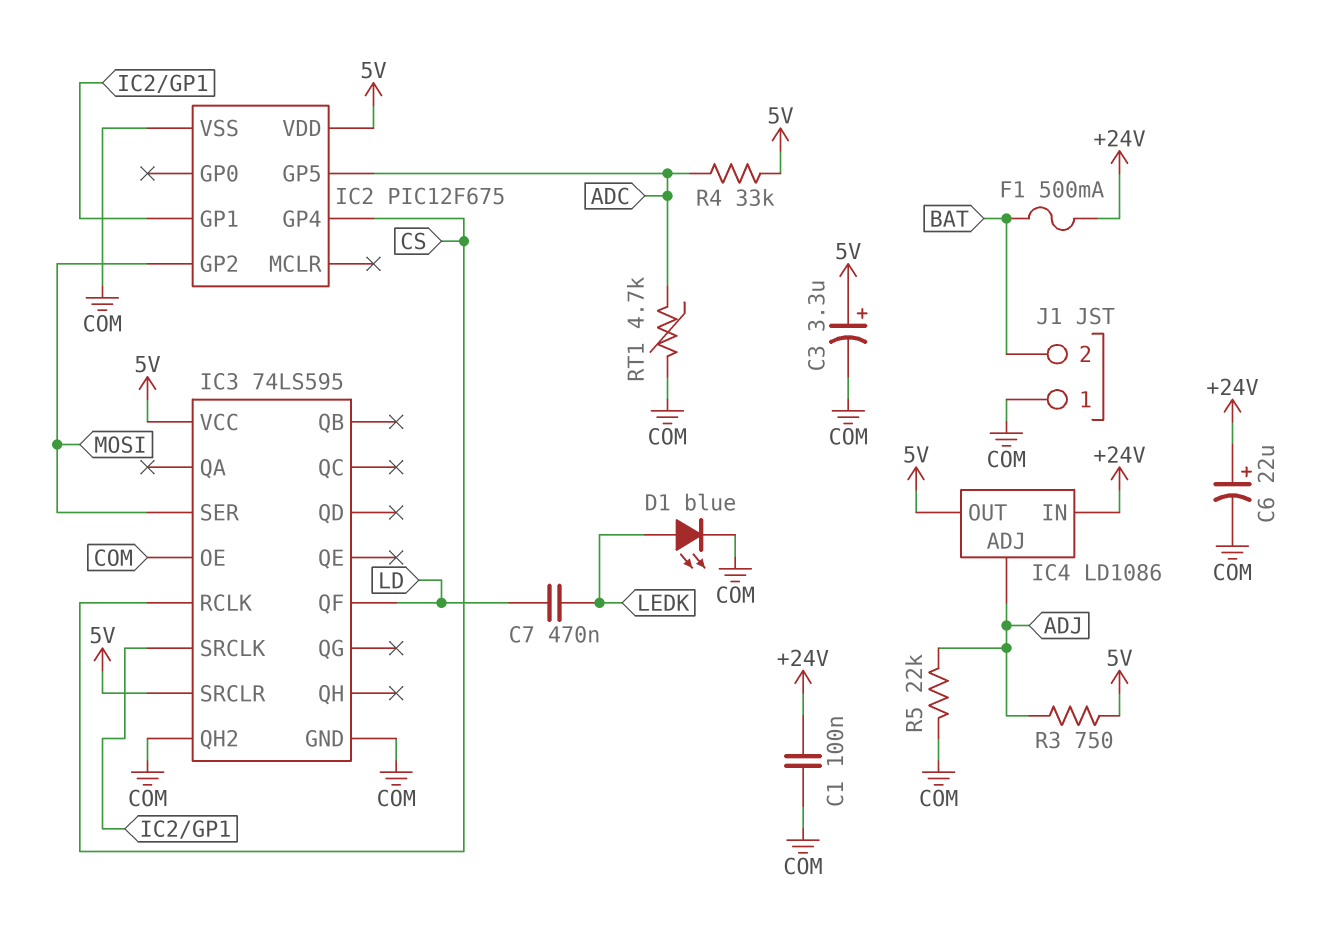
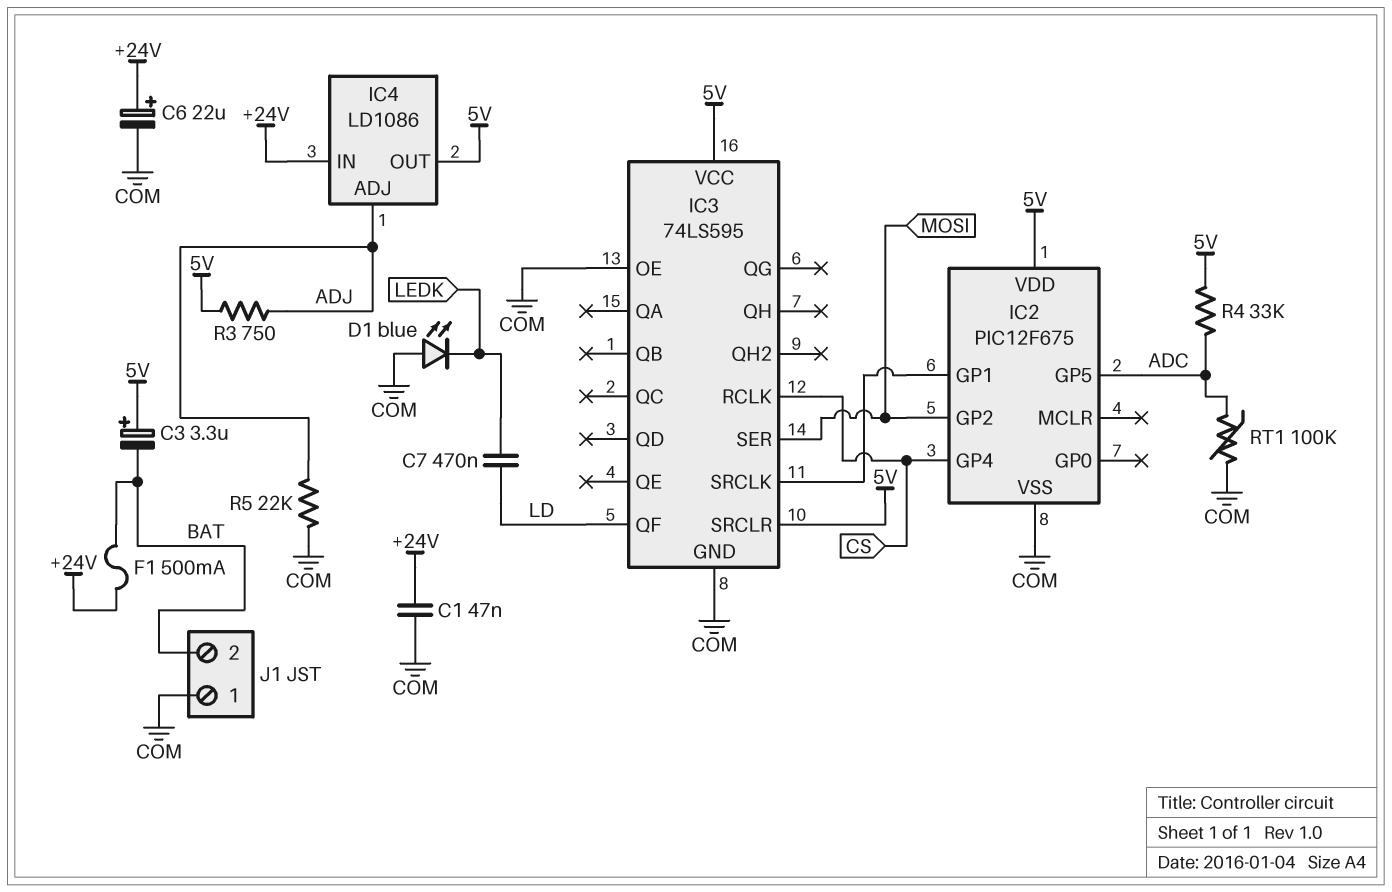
C1: 100nF (+24V, COM) -> 47nF (+24V, COM)
C3: 3.3uF (plus 5V, minus COM) -> 3.3uF (plus 5V, minus BAT)
D1: LED blue (A LEDK, K COM) -> LED blue (A COM, K LEDK)
IC3 pin QH2: COM -> none
RT1: 4.7k (ADC, COM) -> 100k (ADC, COM)

